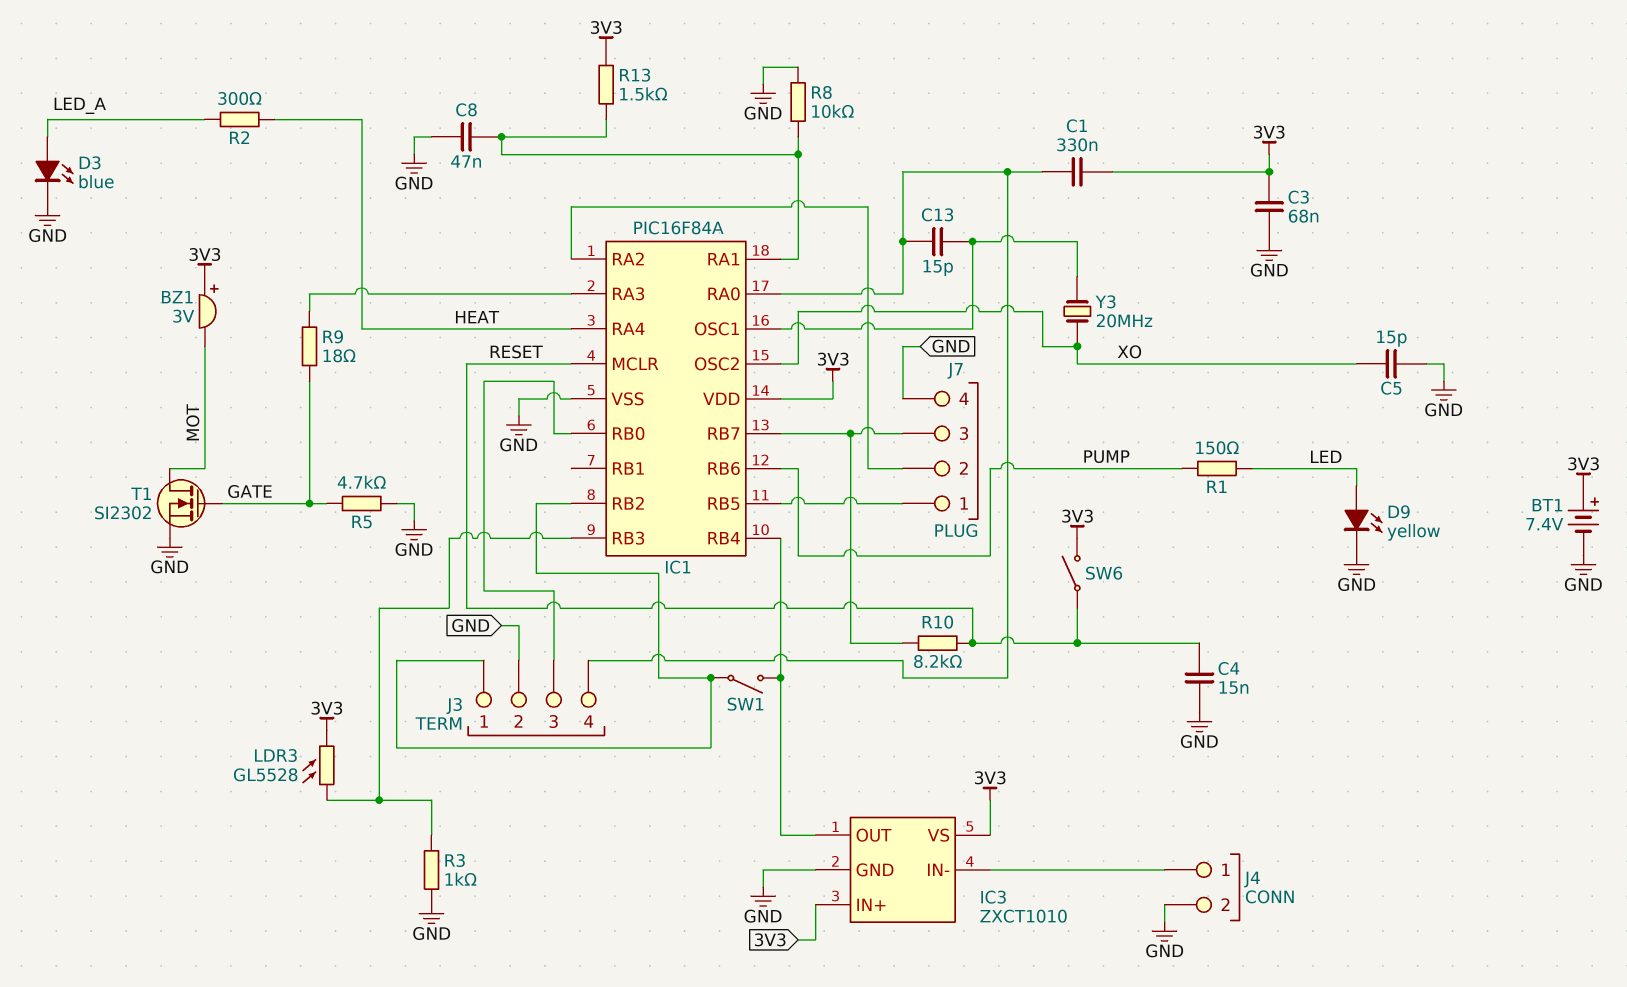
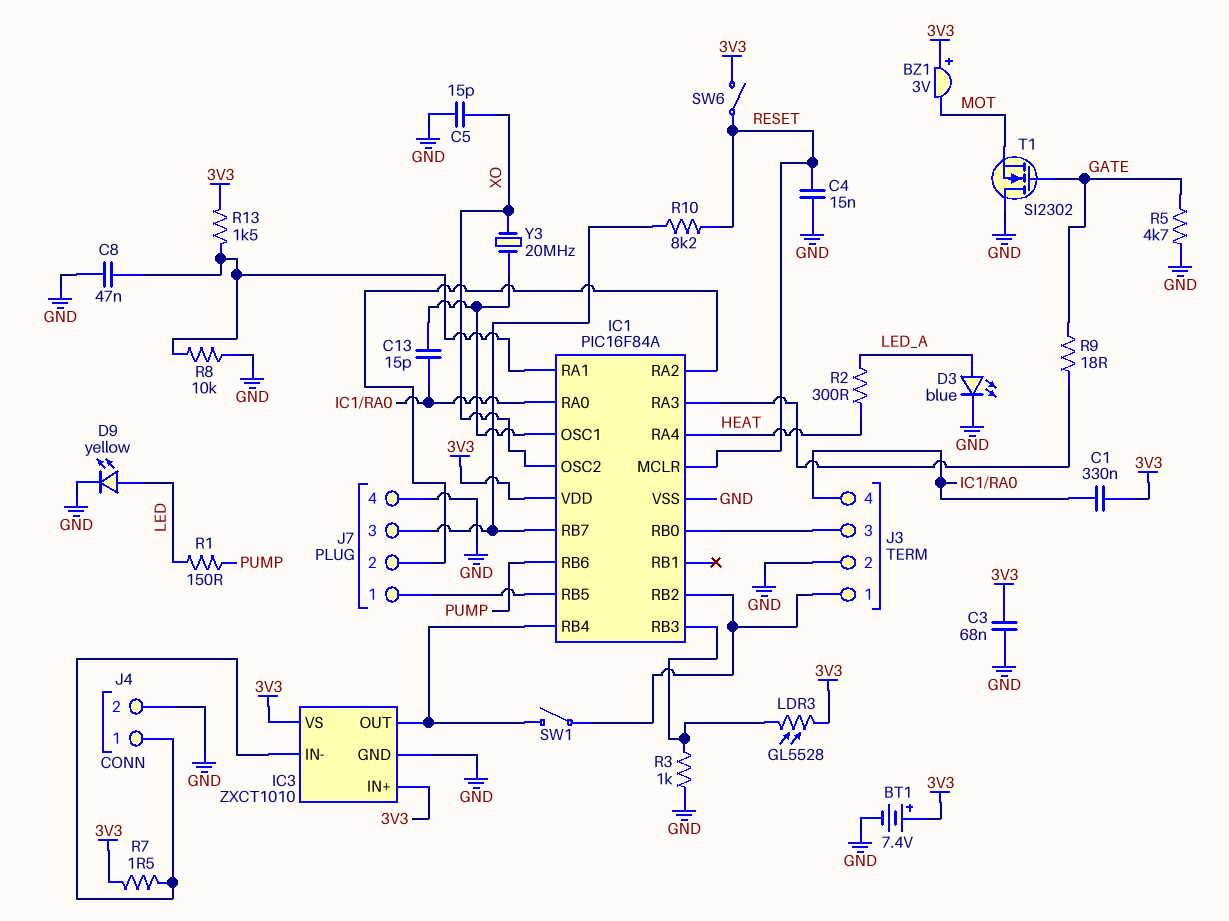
R7: none -> 1.5 (3V3, IC3/IN-)
T1: NMOS SI2302 (G GATE, D MOT, S GND) -> NMOS SI2302 (G GATE, D GND, S MOT)

